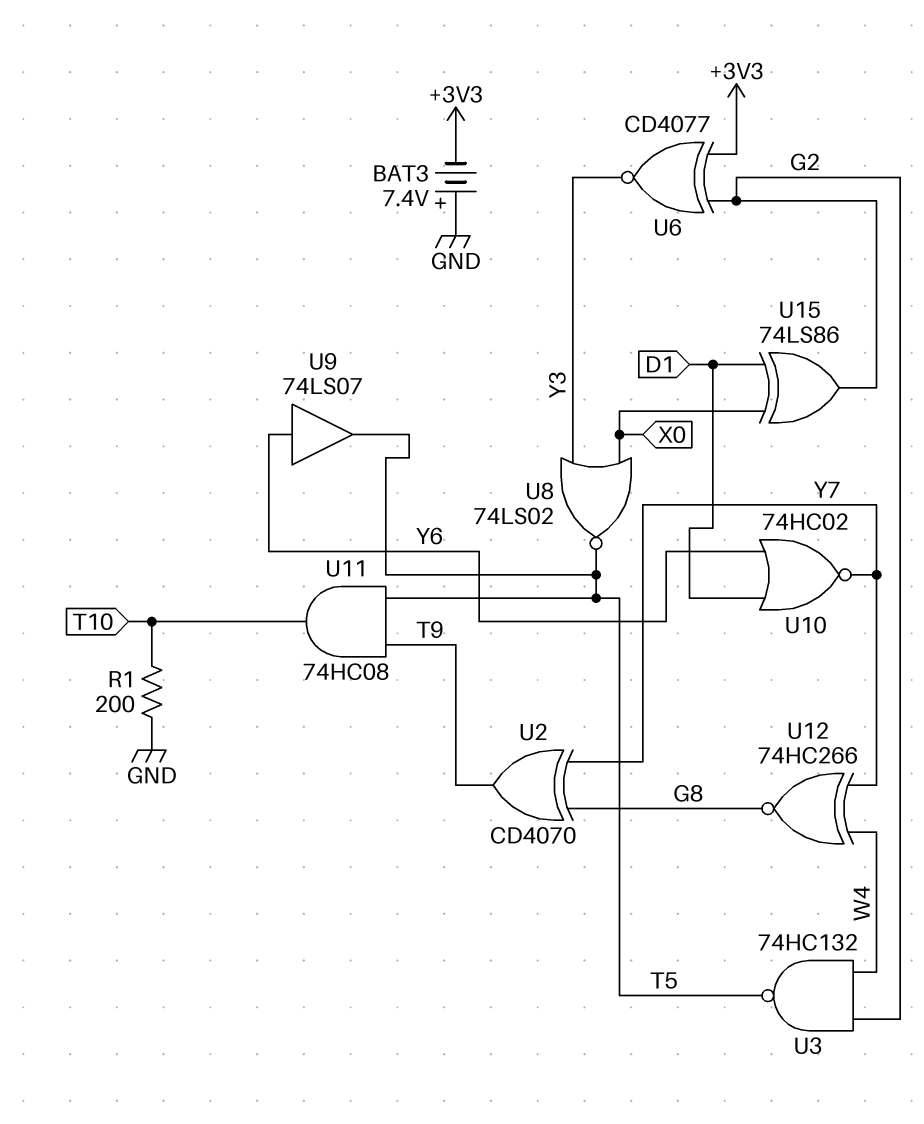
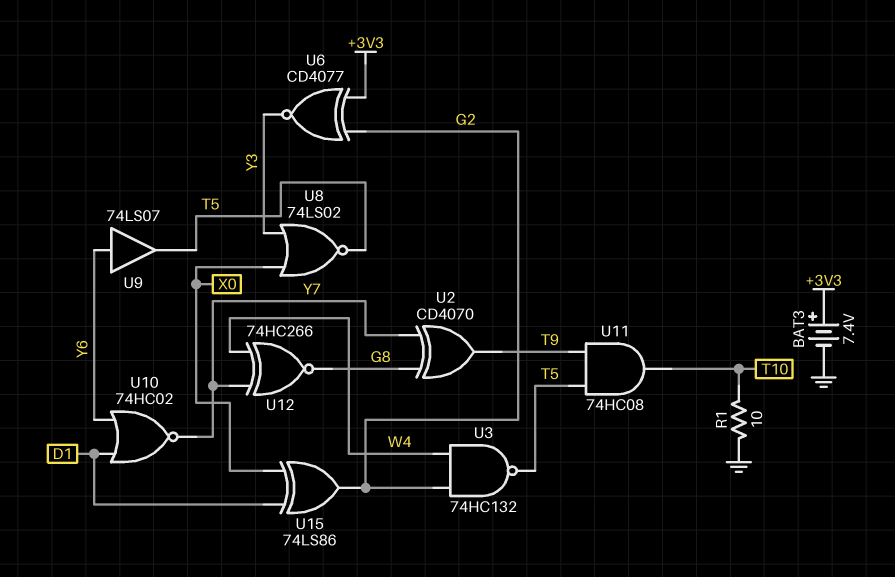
BAT3: 7.4V (plus GND, minus +3V3) -> 7.4V (plus +3V3, minus GND)
R1: 200 (GND, T10) -> 10 (GND, T10)

